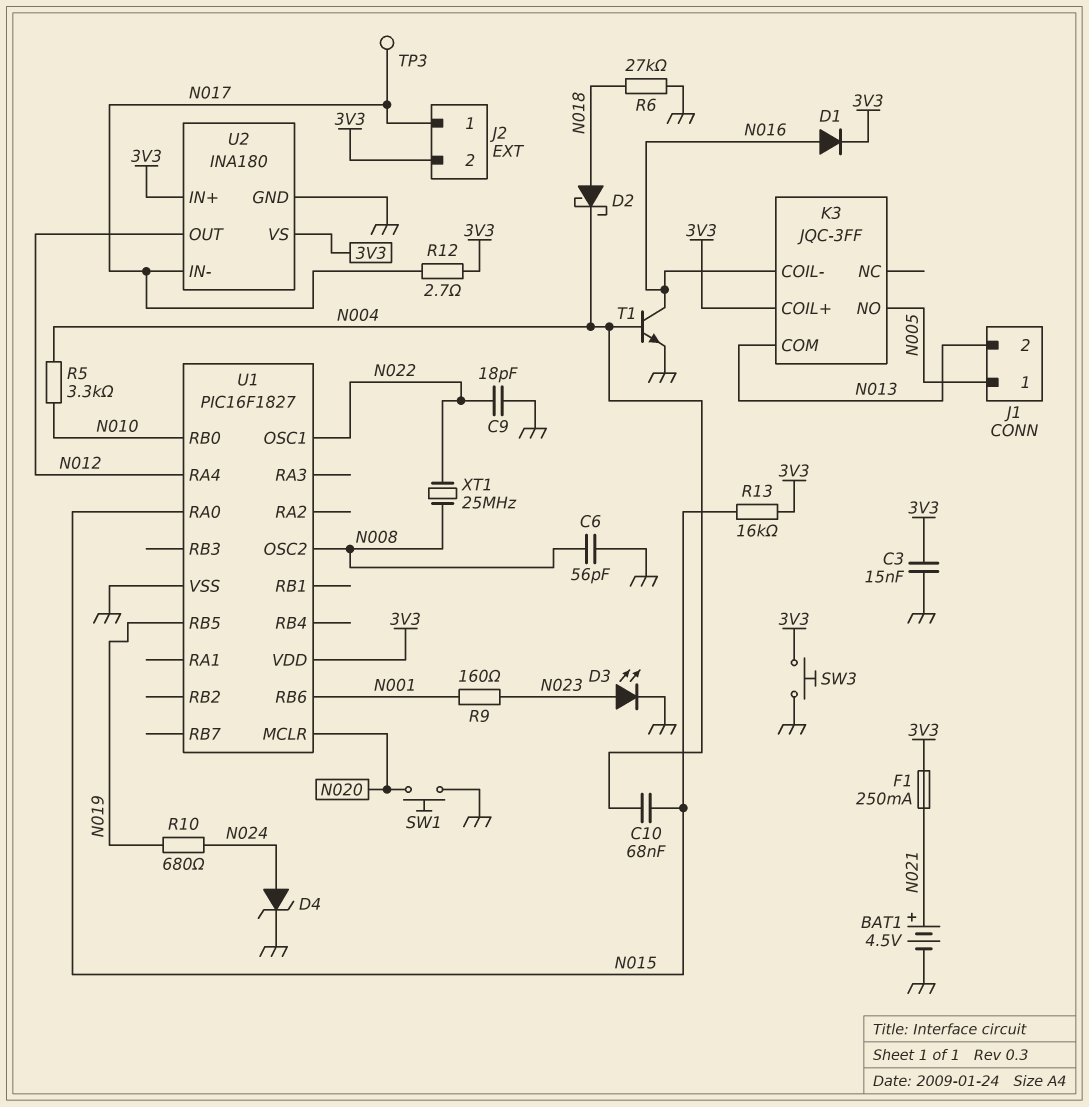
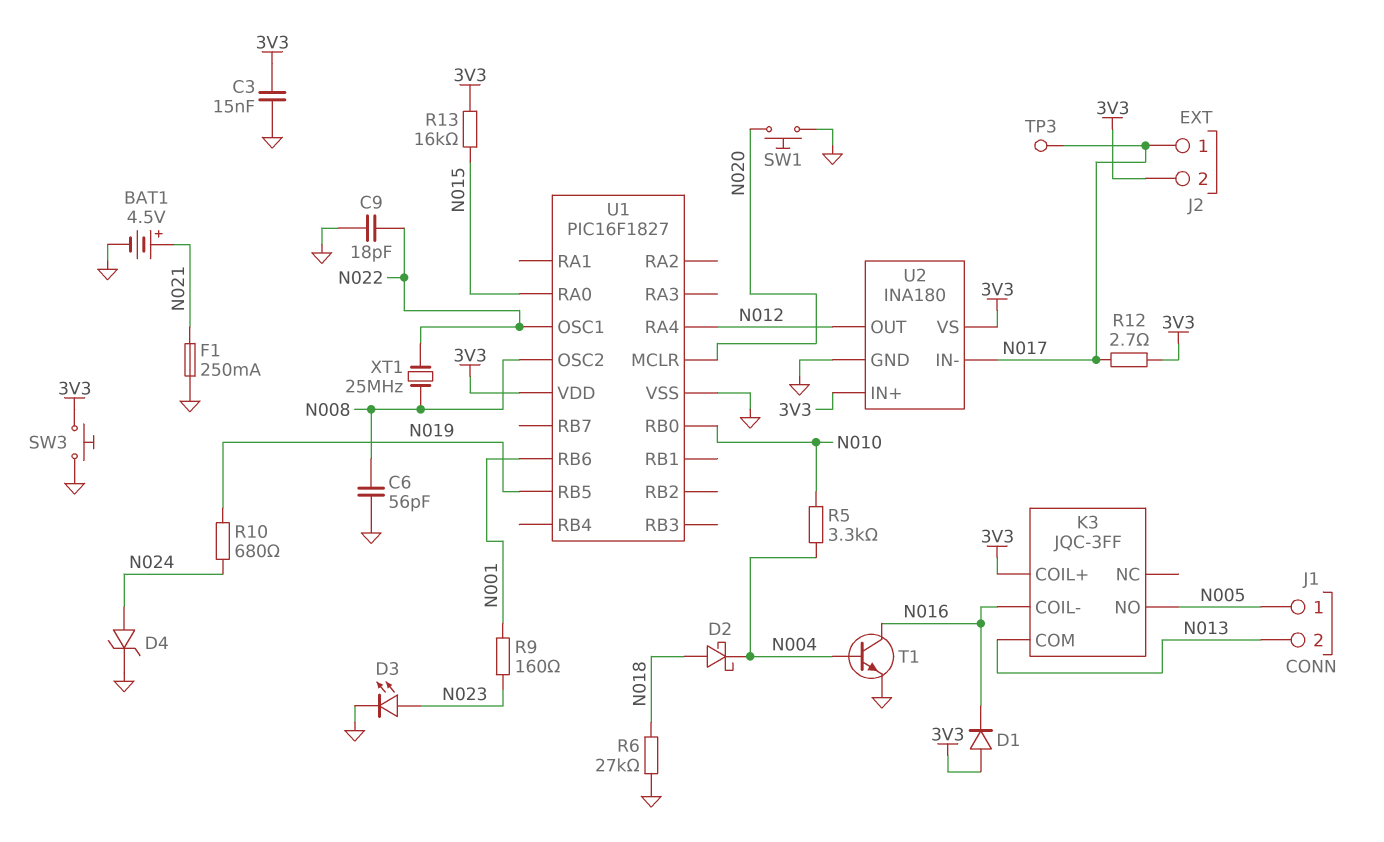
C10: 68nF (N004, N015) -> none
D1: diode (A N016, K 3V3) -> diode (A 3V3, K N016)
F1: 250mA (3V3, N021) -> 250mA (GND, N021)

